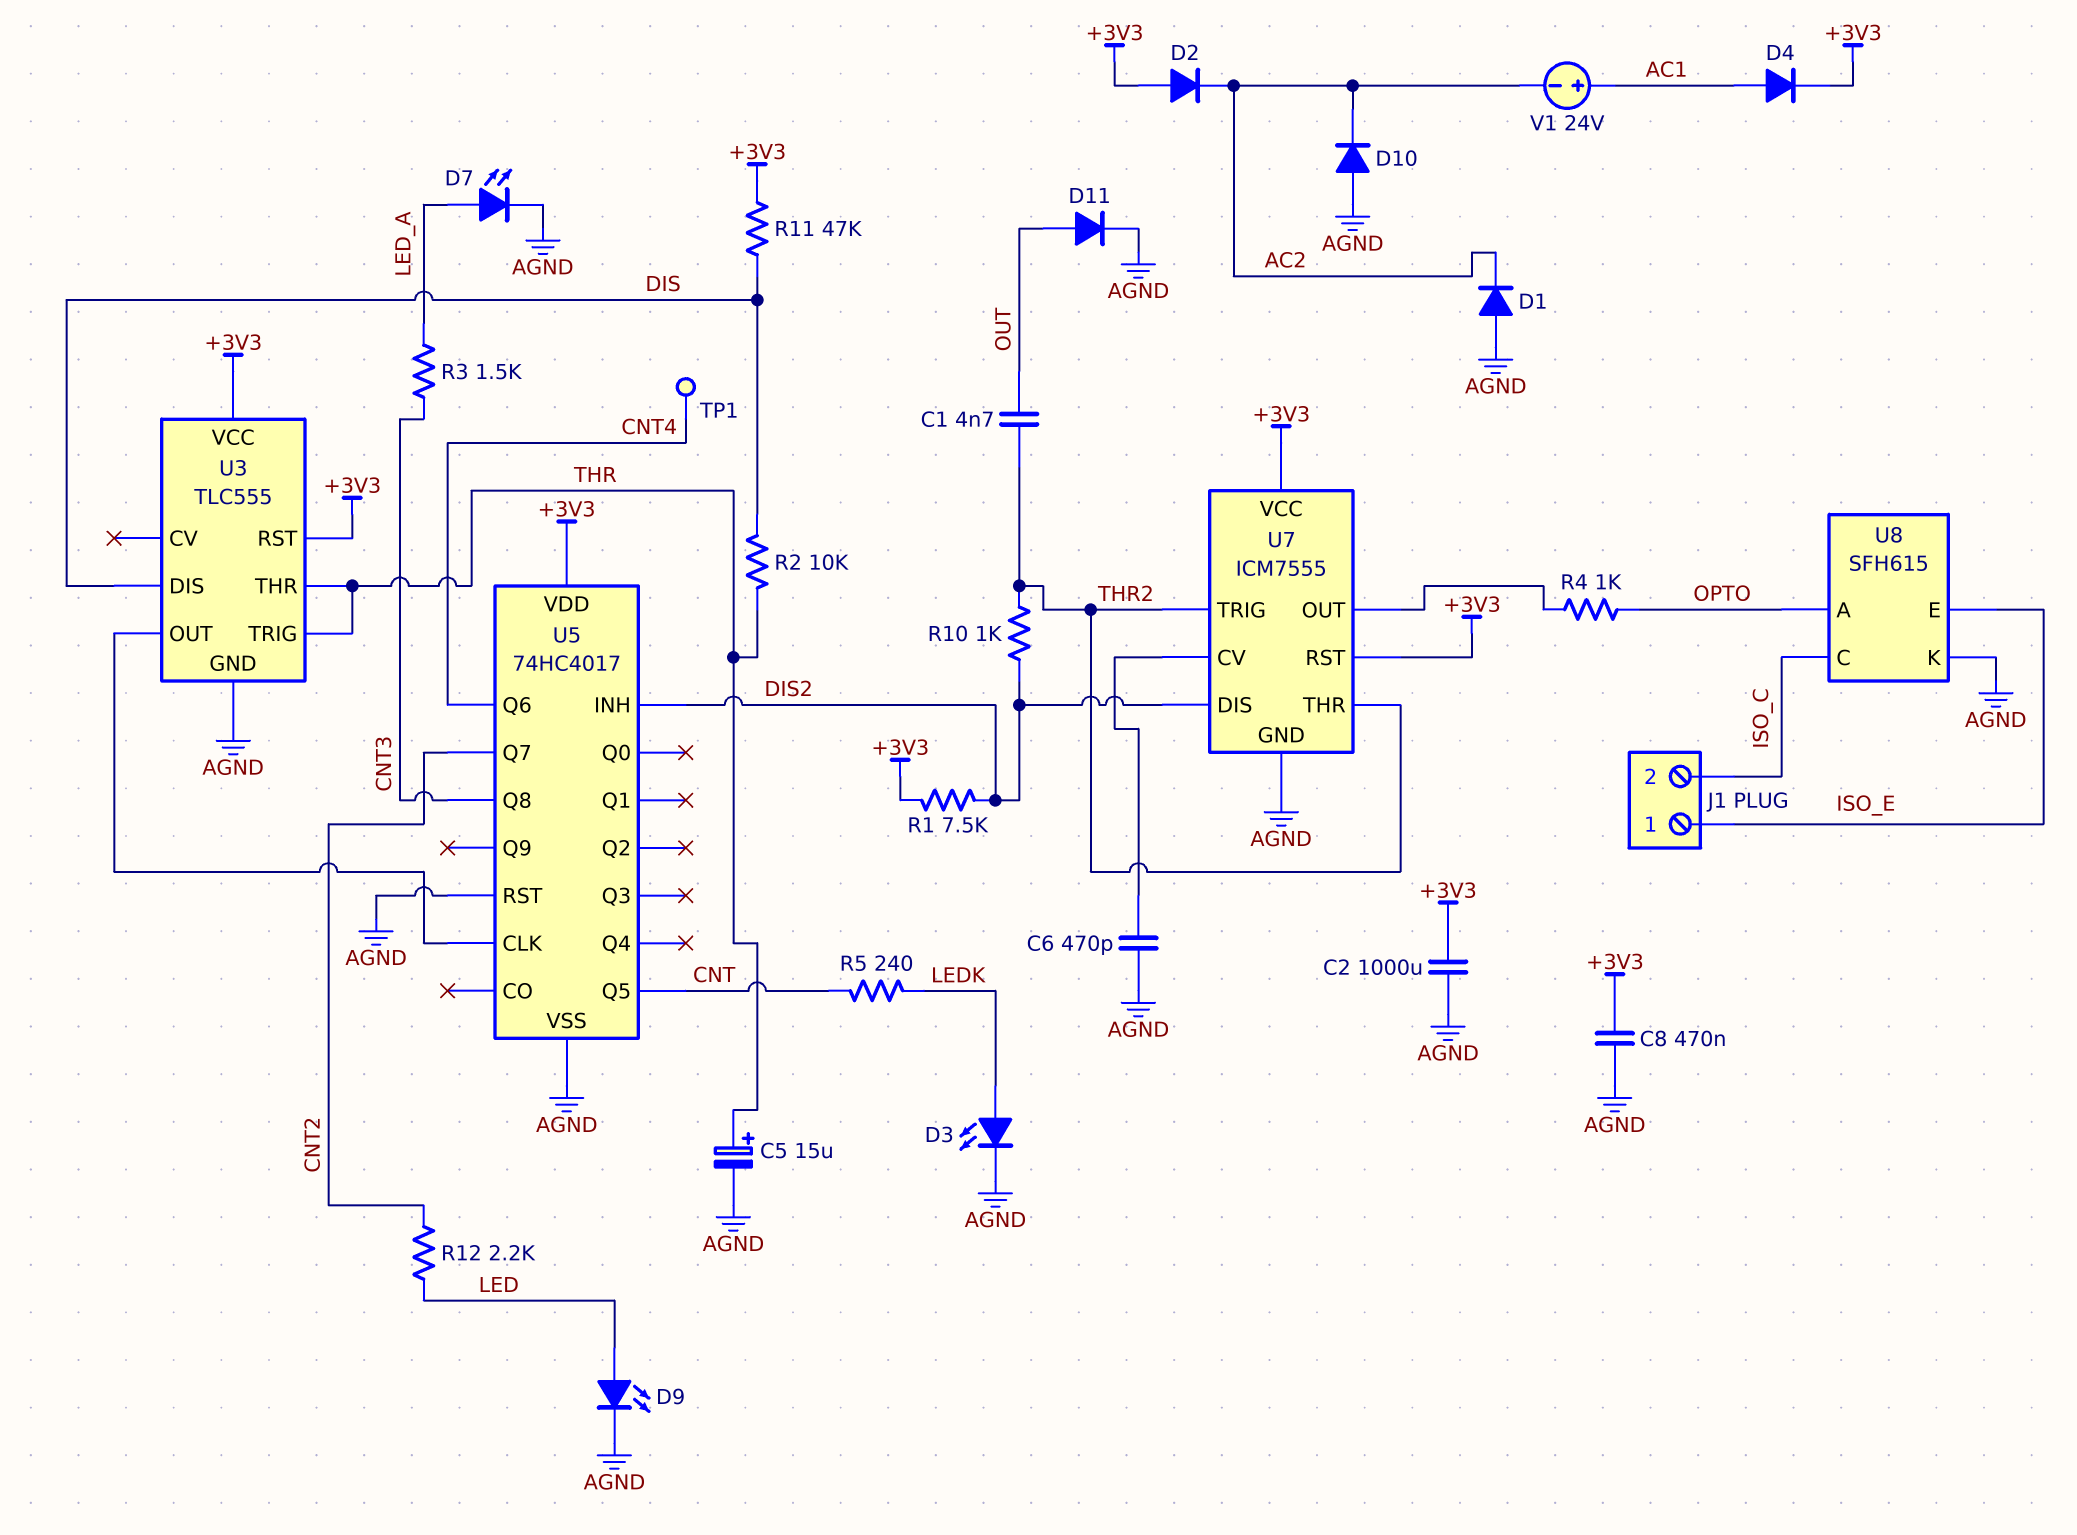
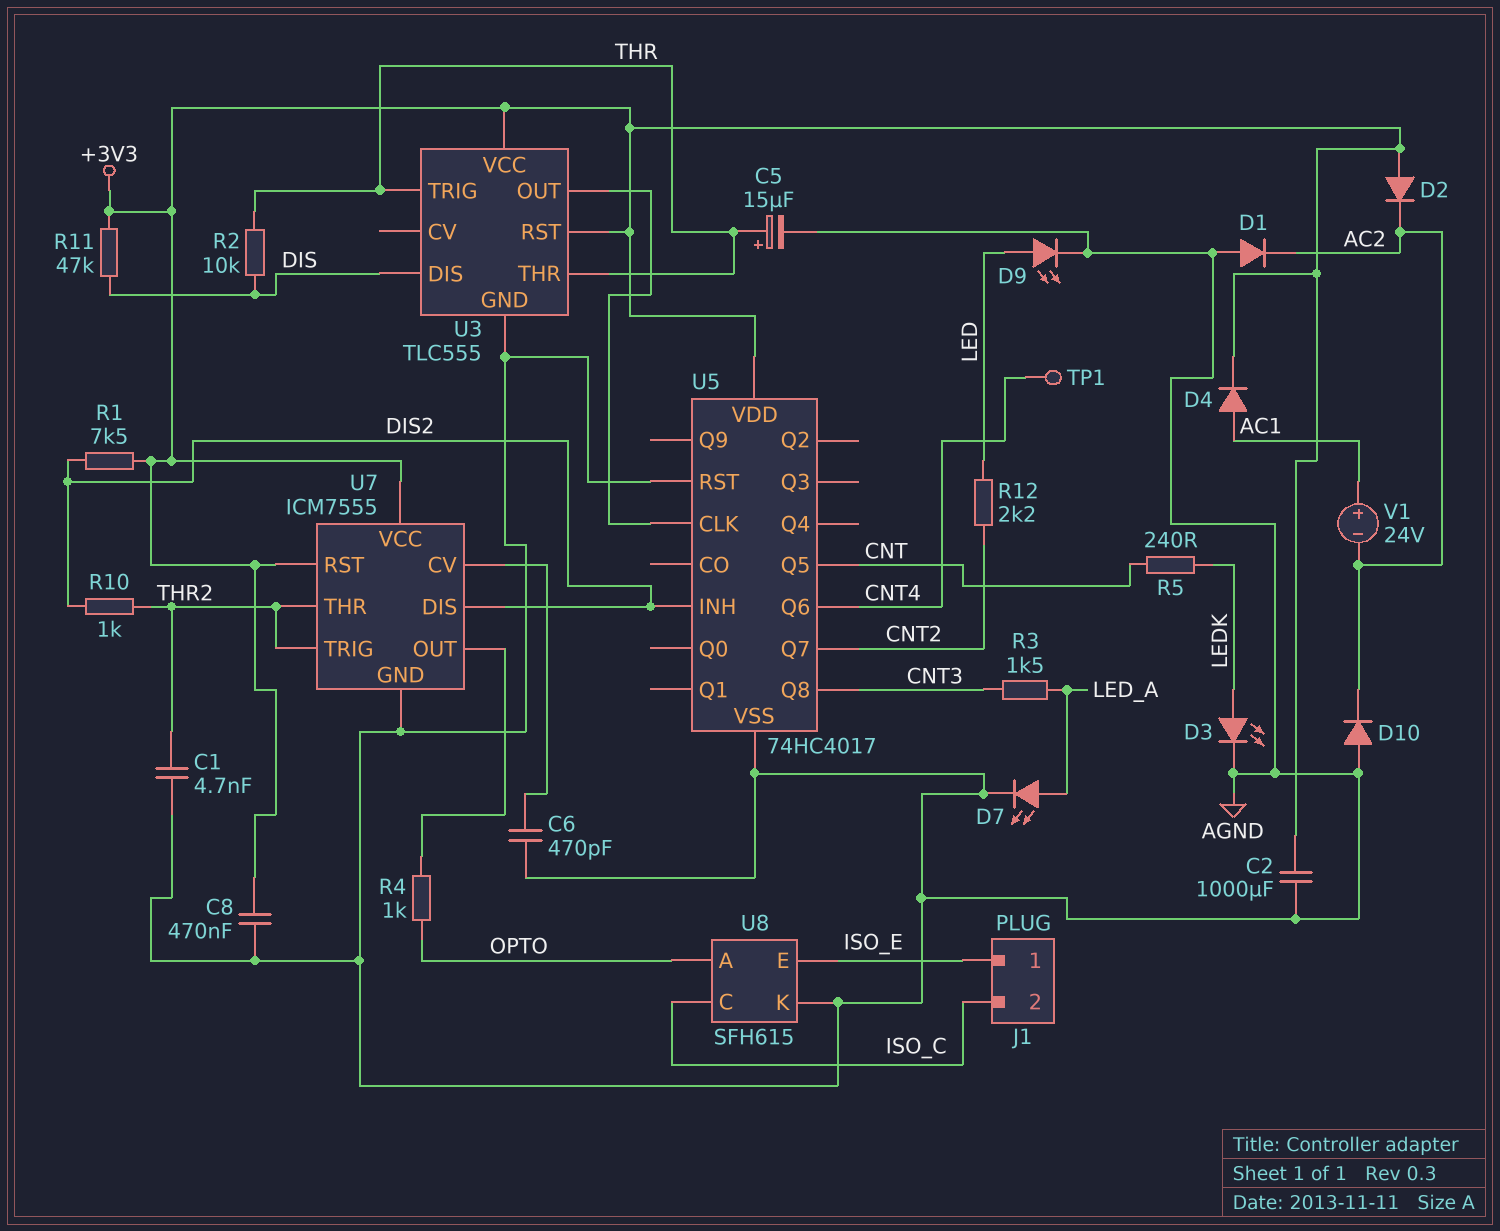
C1: 4.7nF (OUT, THR2) -> 4.7nF (AGND, THR2)
D11: diode (A OUT, K AGND) -> none

